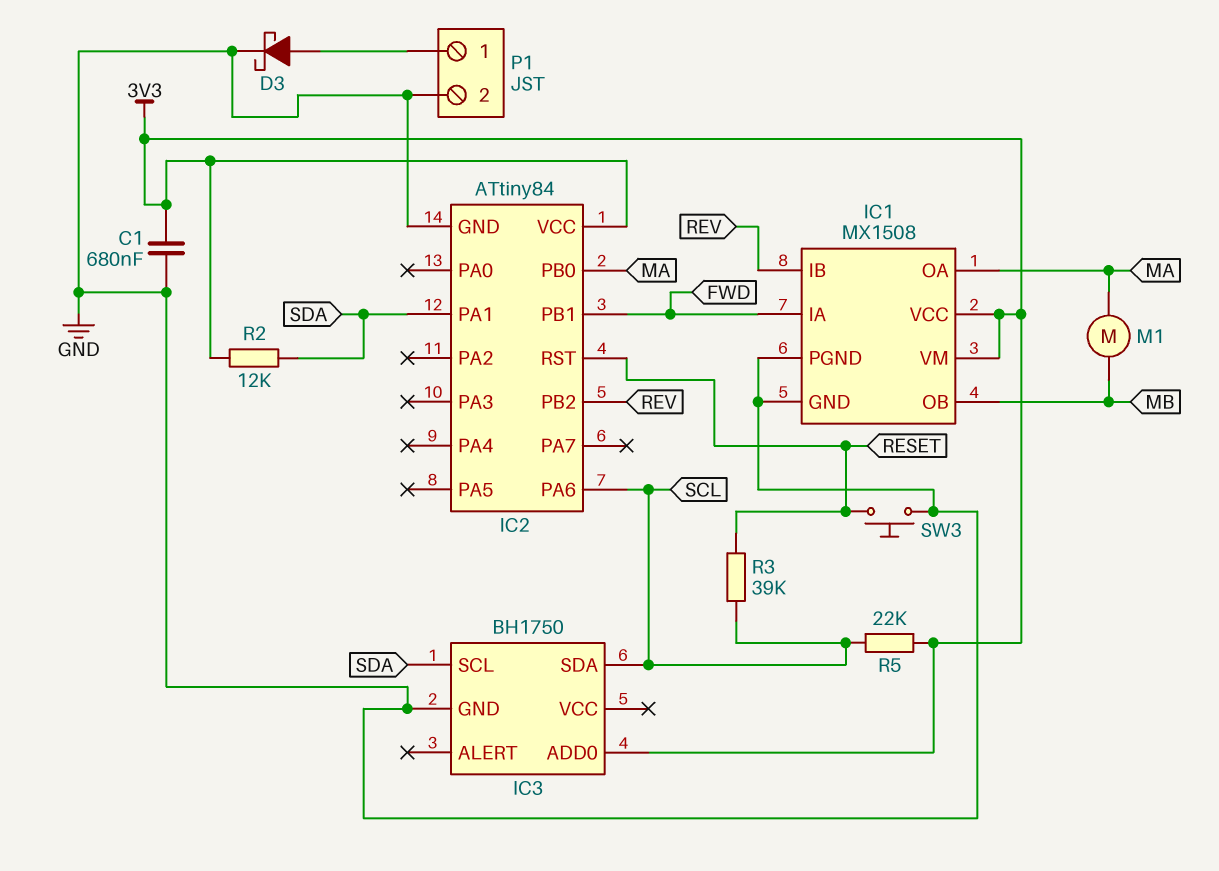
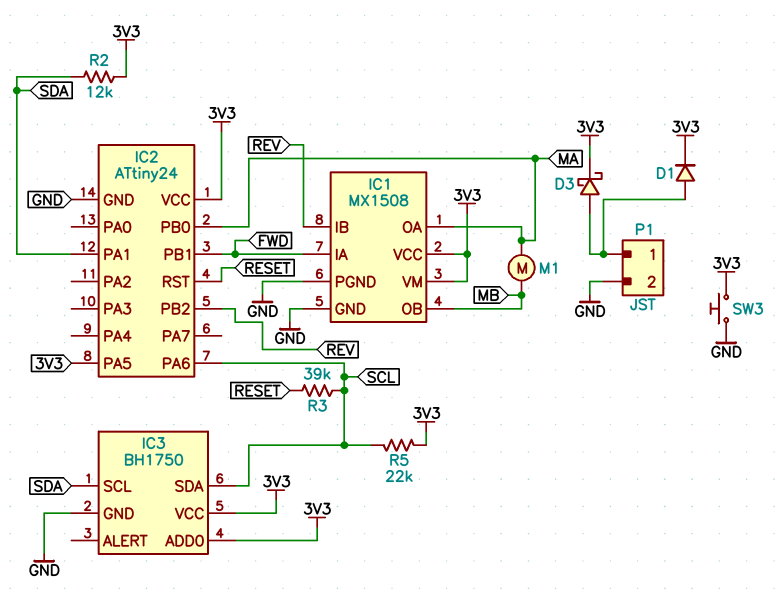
C1: 680nF (3V3, GND) -> none
D1: none -> diode (A P1/1, K 3V3)
D3: schottky (A P1/1, K GND) -> schottky (A P1/1, K 3V3)
IC2: ATtiny84 -> ATtiny24
IC2 pin PA5: none -> 3V3
IC3 pin VCC: none -> 3V3
SW3: button (GND, RESET) -> button (3V3, GND)

